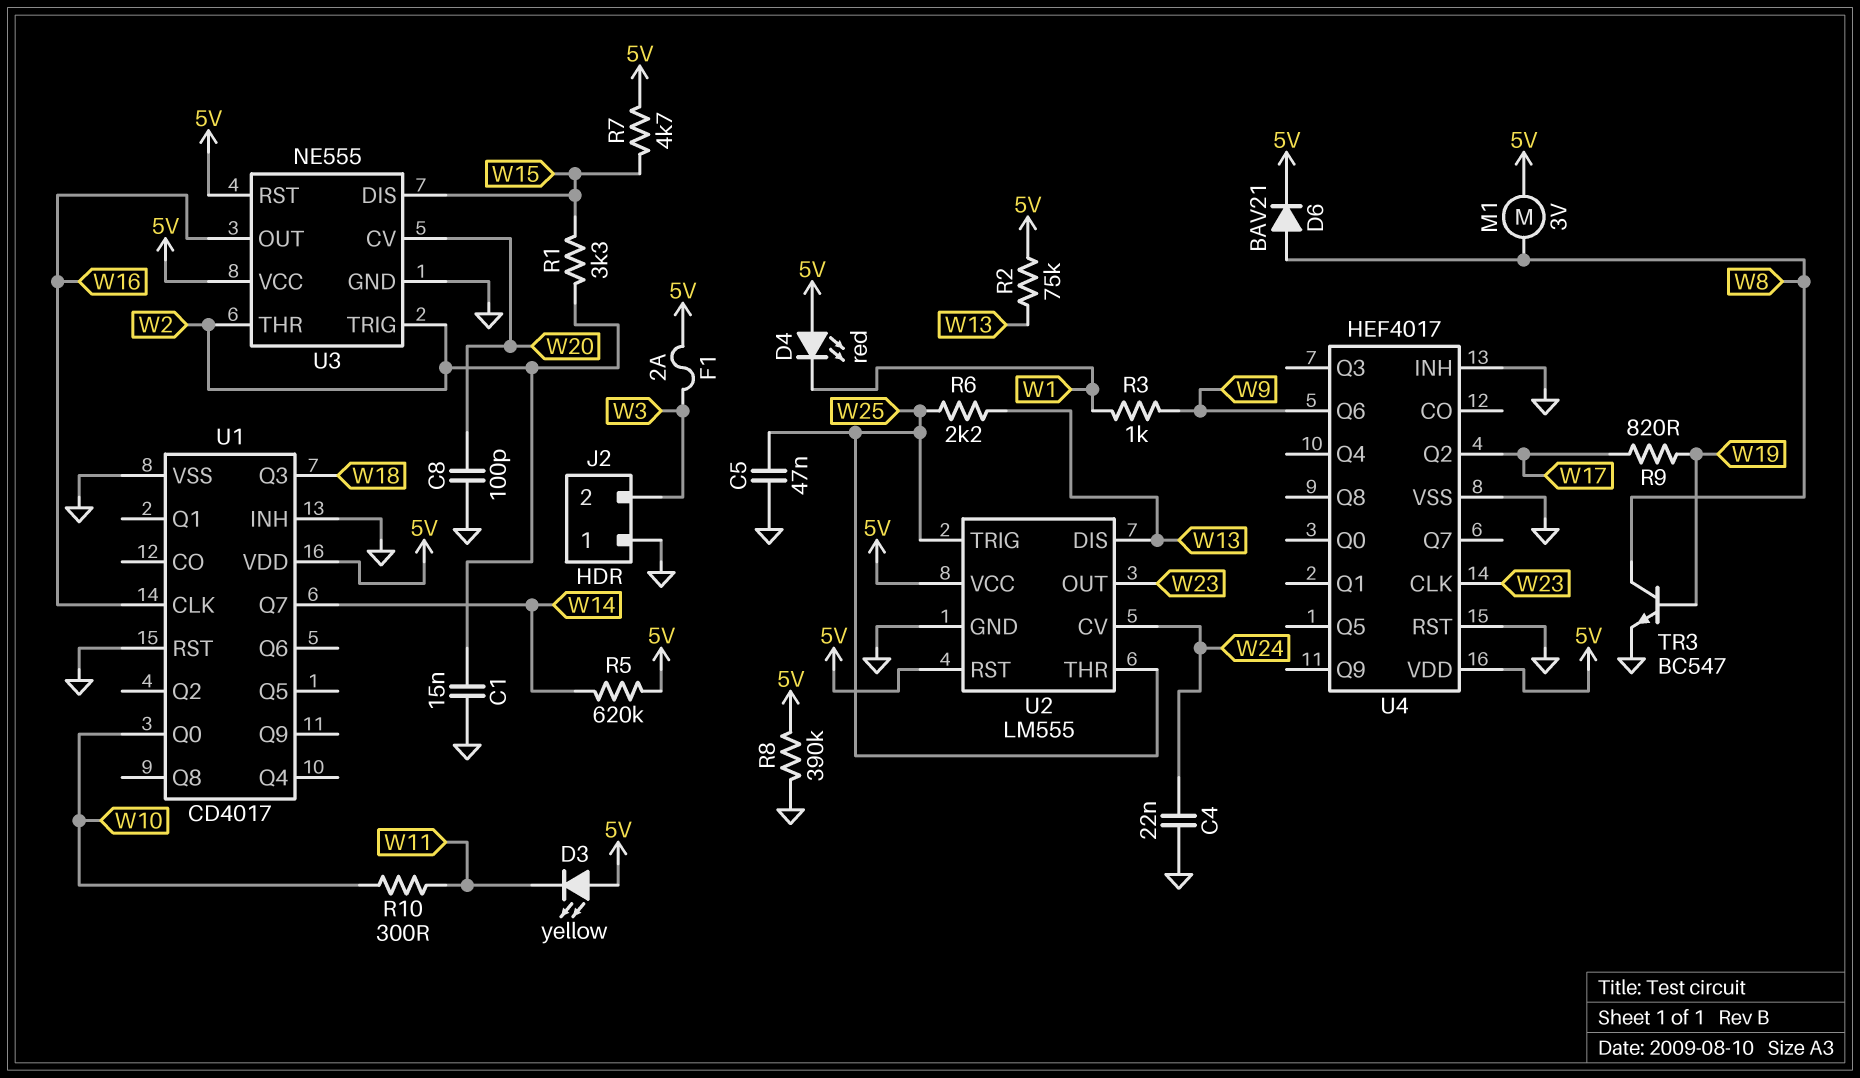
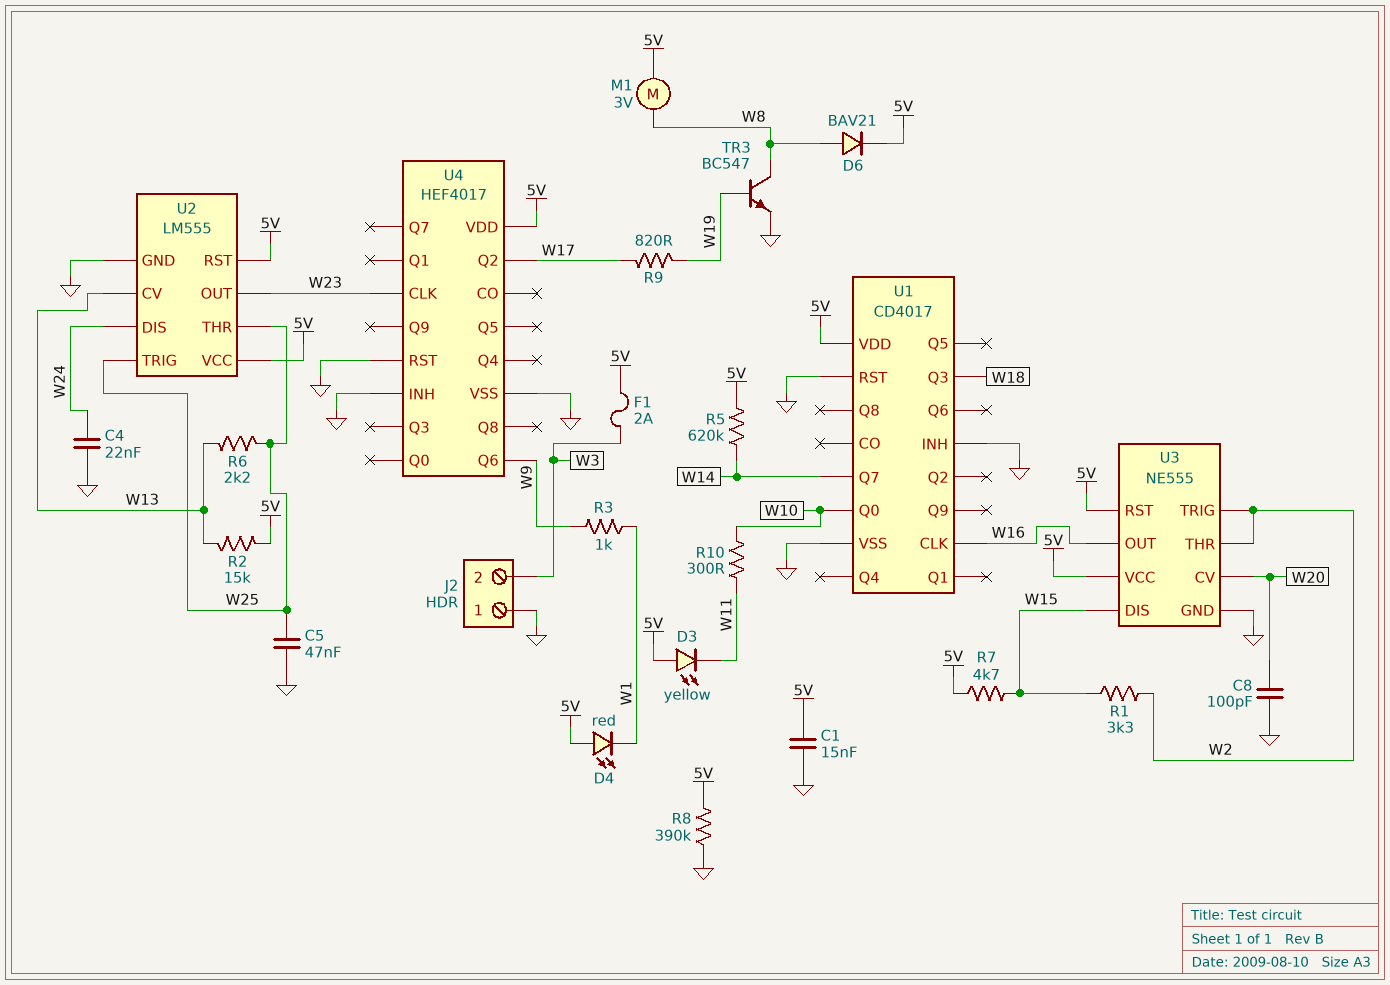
C1: 15nF (GND, W2) -> 15nF (5V, GND)
R2: 75k (5V, W13) -> 15k (5V, W13)
U2 pin CV: W24 -> W13
U2 pin DIS: W13 -> W24

